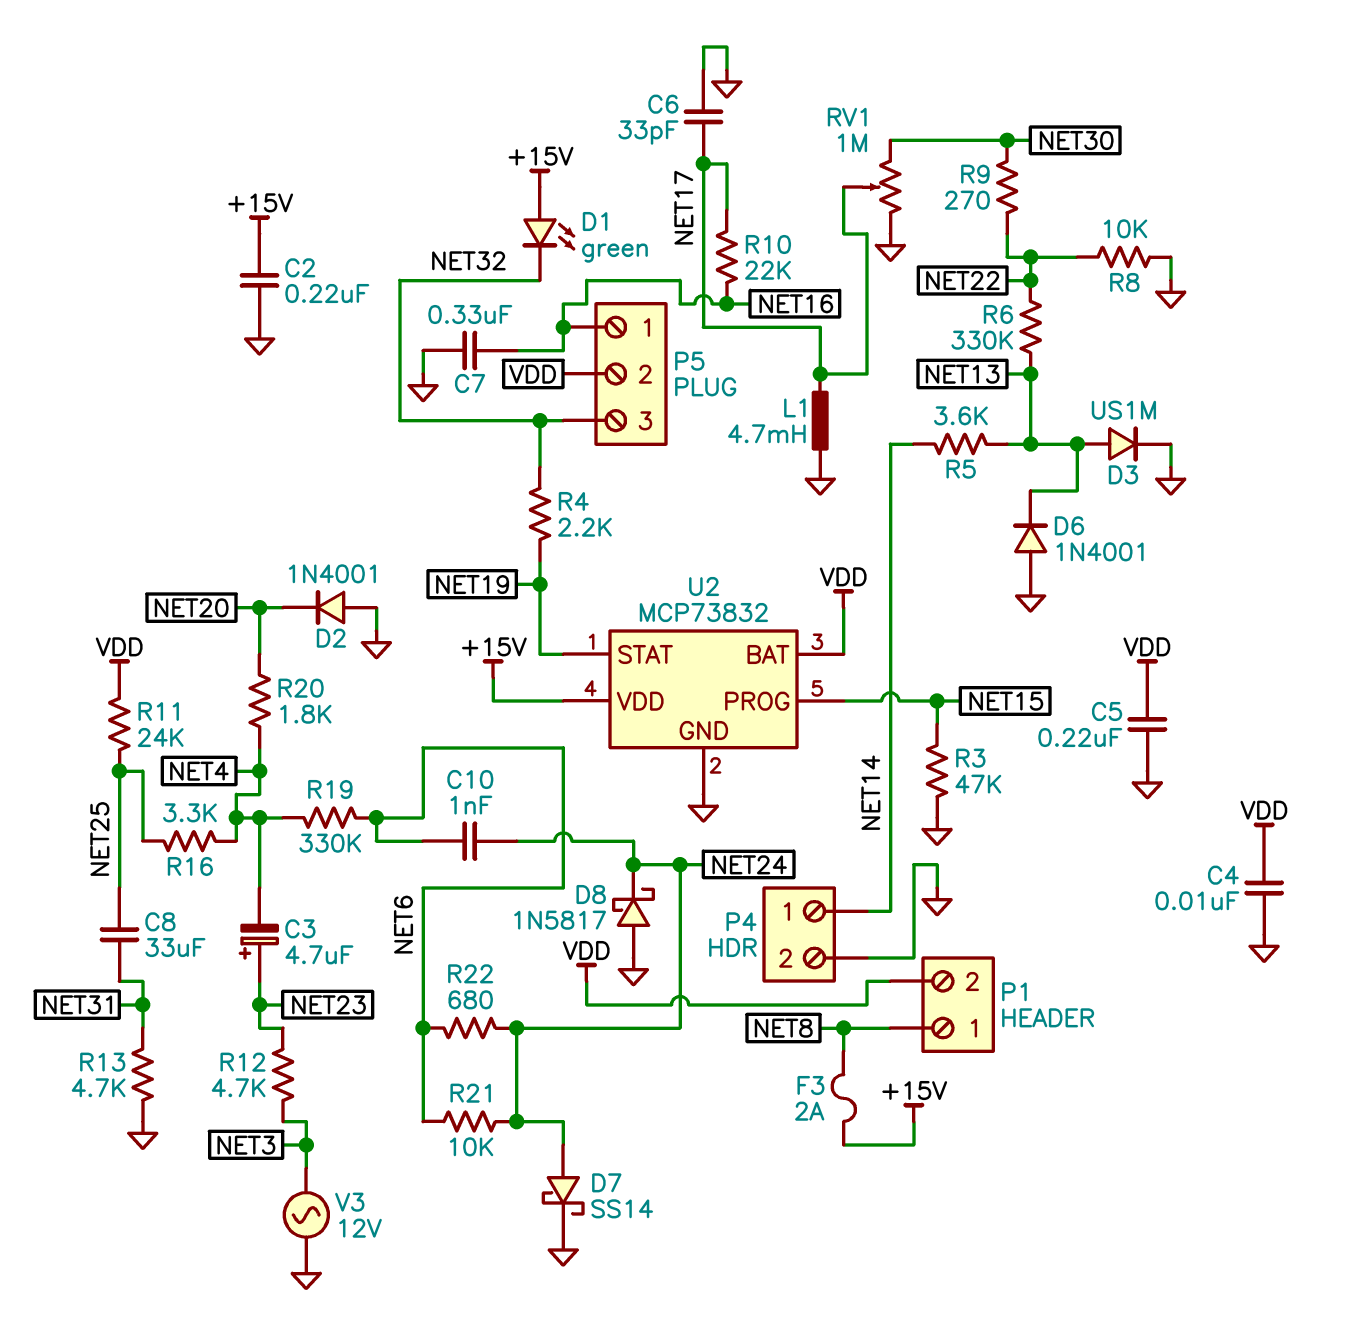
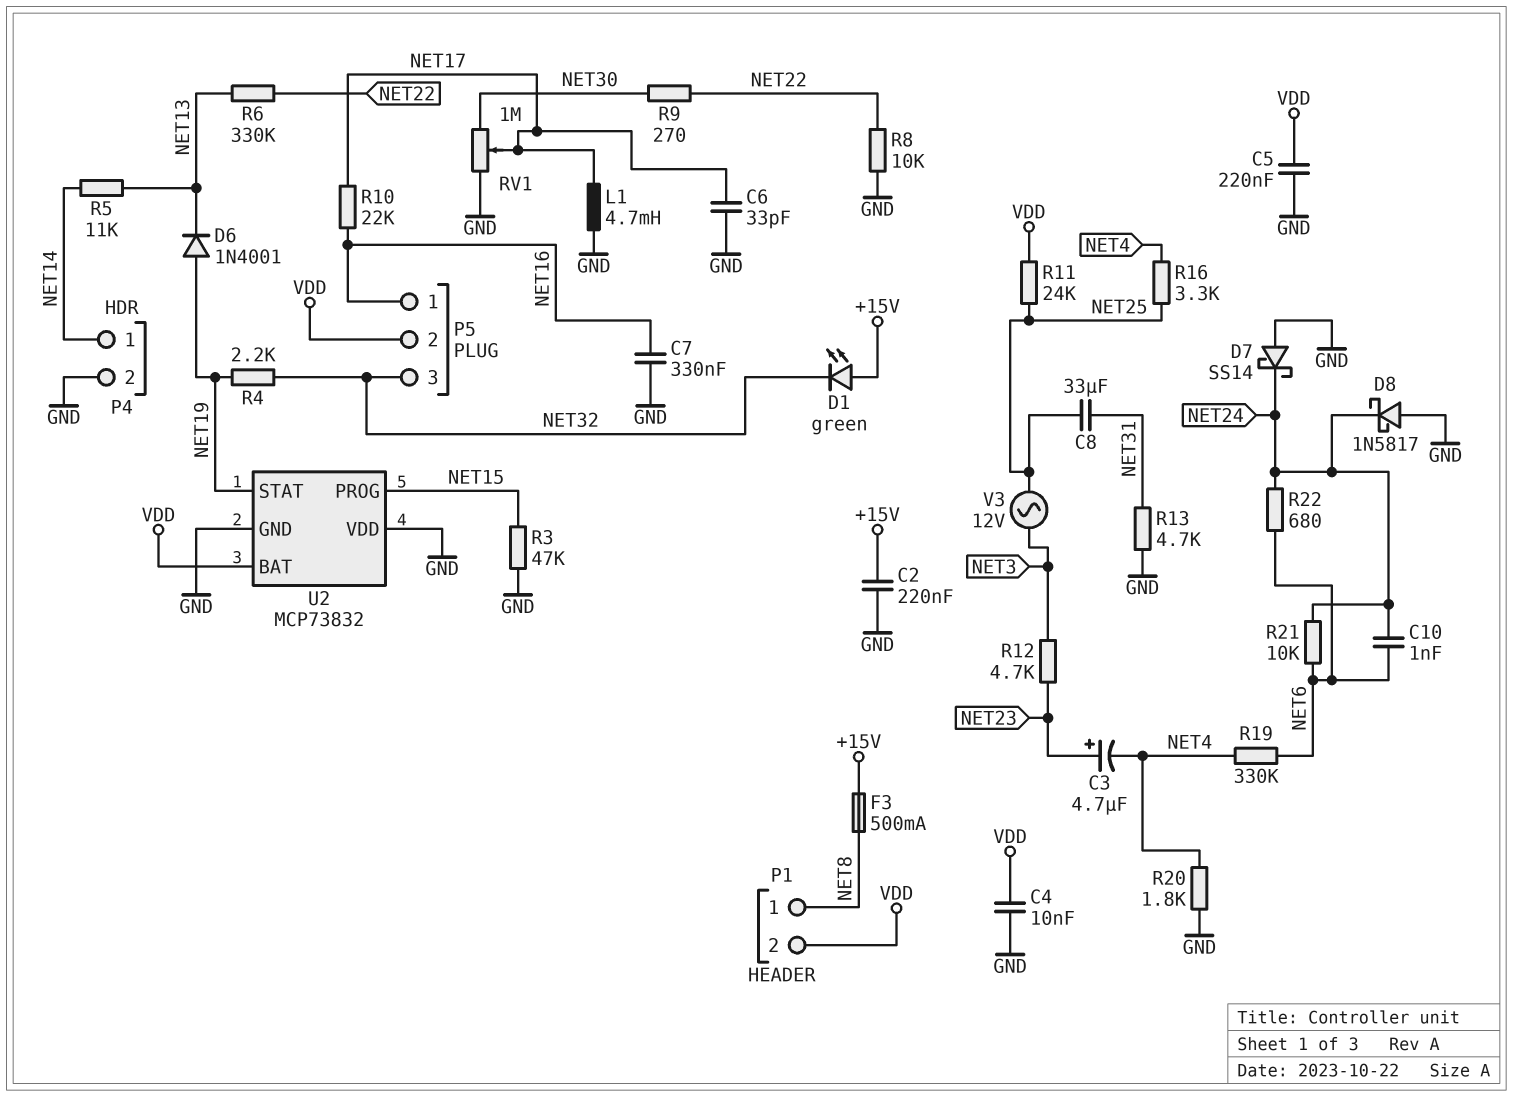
D2: diode 1N4001 (A GND, K NET20) -> none
D3: diode US1M (A NET13, K GND) -> none
D6: diode 1N4001 (A GND, K NET13) -> diode 1N4001 (A NET19, K NET13)
D7: schottky SS14 (A NET24, K GND) -> schottky SS14 (A GND, K NET24)
F3: 2A (+15V, NET8) -> 500mA (+15V, NET8)
R5: 3.6k (NET13, NET14) -> 11k (NET13, NET14)
R20: 1.8k (NET4, NET20) -> 1.8k (GND, NET4)
U2 pin VDD: +15V -> GND
V3: AC 12V (GND, NET3) -> AC 12V (NET3, NET25)

